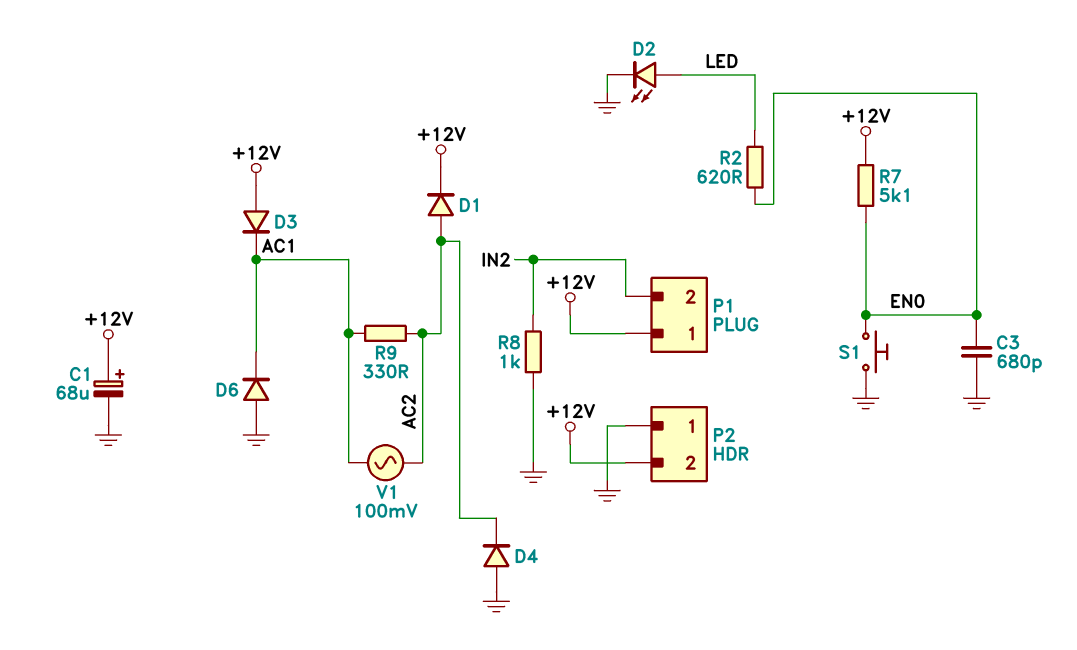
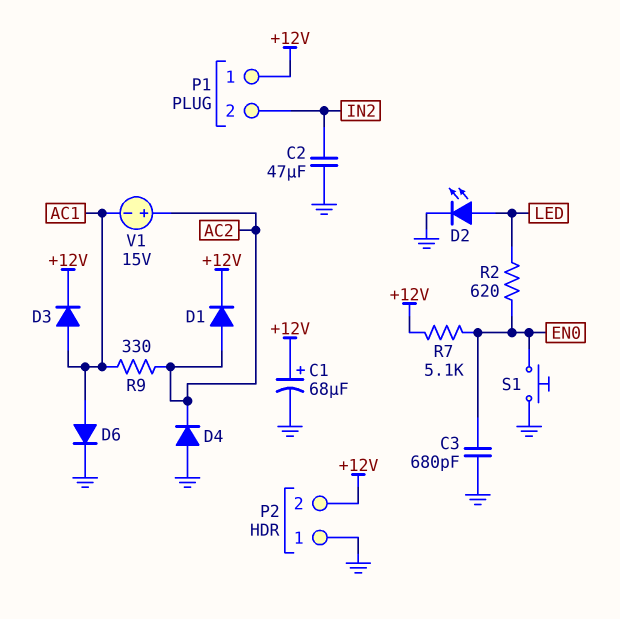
C2: none -> 47uF (GND, IN2)
D3: diode (A +12V, K AC1) -> diode (A AC1, K +12V)
D6: diode (A GND, K AC1) -> diode (A AC1, K GND)
R8: 1k (GND, IN2) -> none
V1: AC 100mV (AC1, AC2) -> 15V (plus AC2, minus AC1)

